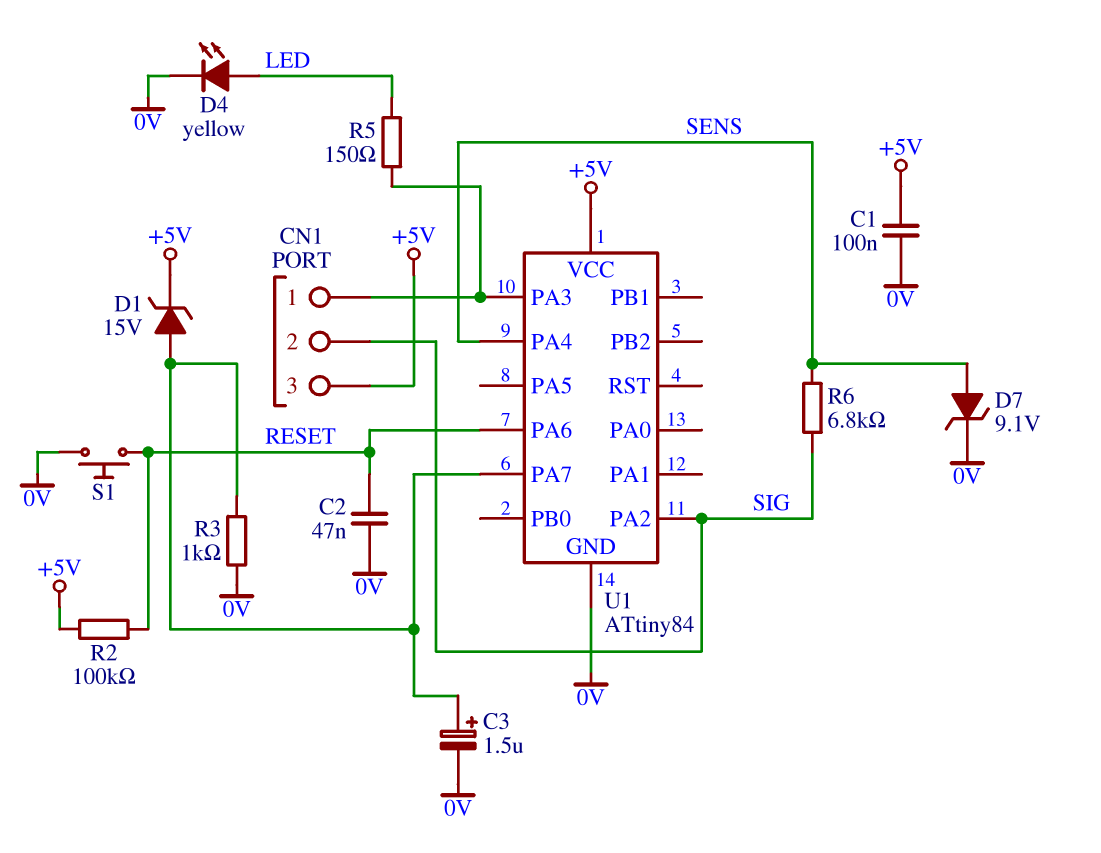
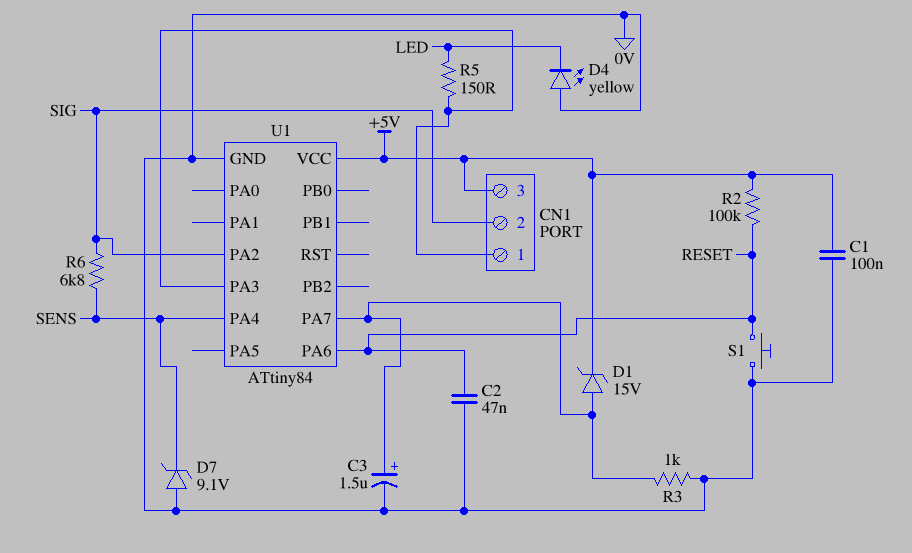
D4: LED yellow (A LED, K 0V) -> LED yellow (A 0V, K LED)
D7: zener 9.1V (A SENS, K 0V) -> zener 9.1V (A 0V, K SENS)

